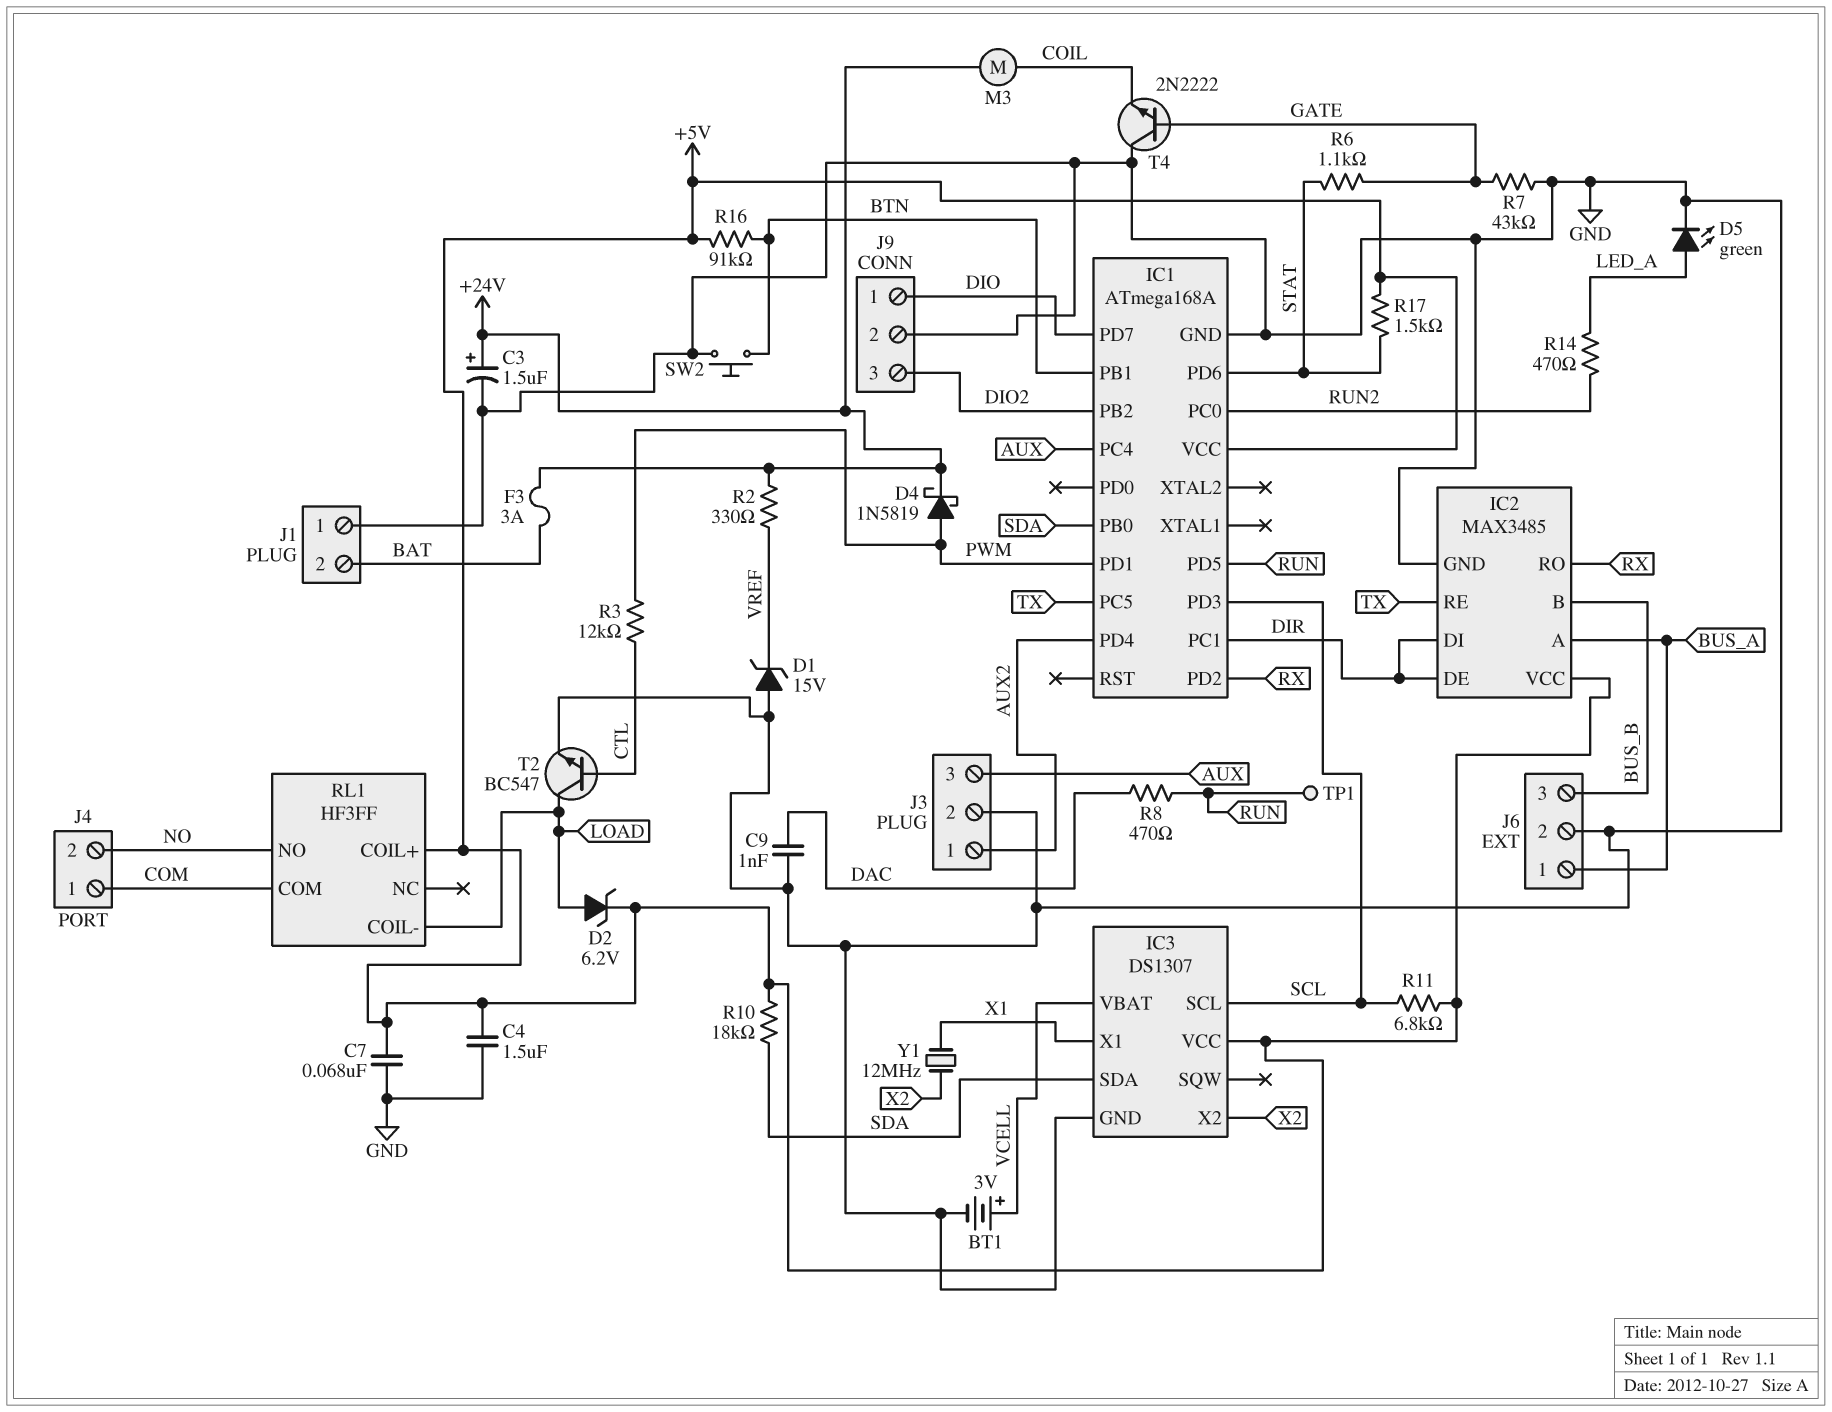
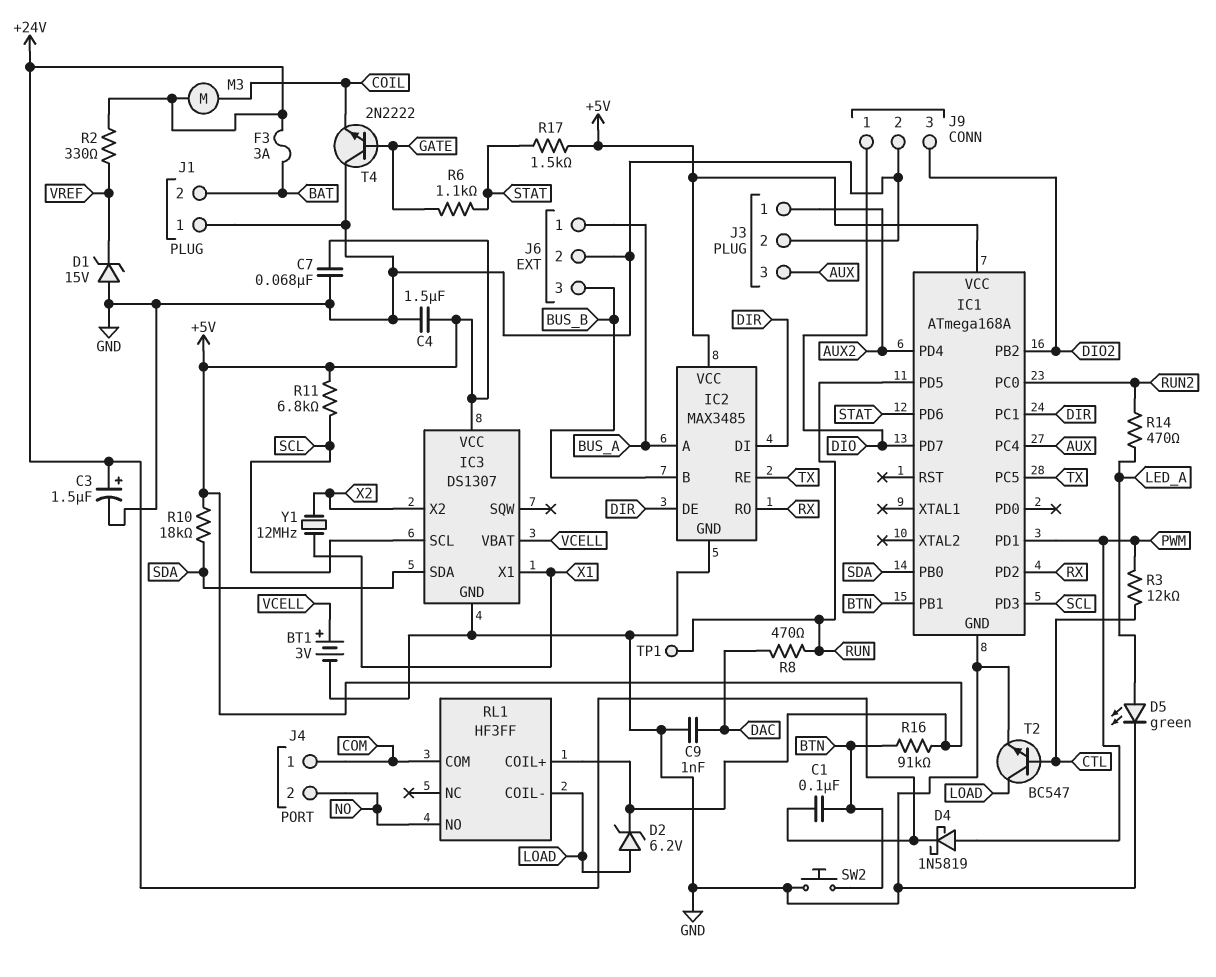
C1: none -> 100nF (+24V, BTN)
R7: 43k (GATE, GND) -> none

